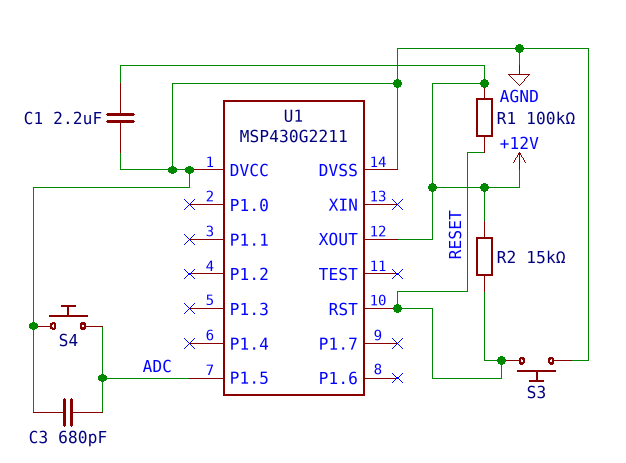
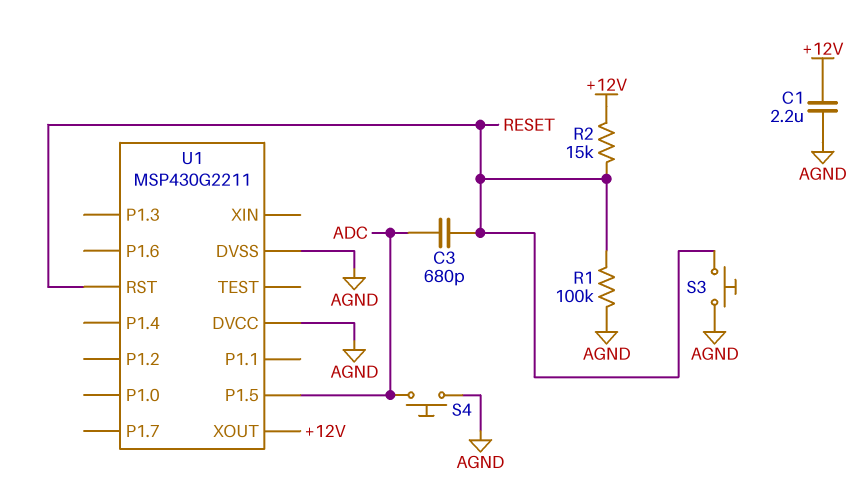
C3: 680pF (ADC, AGND) -> 680pF (ADC, RESET)
R1: 100k (+12V, RESET) -> 100k (AGND, RESET)

